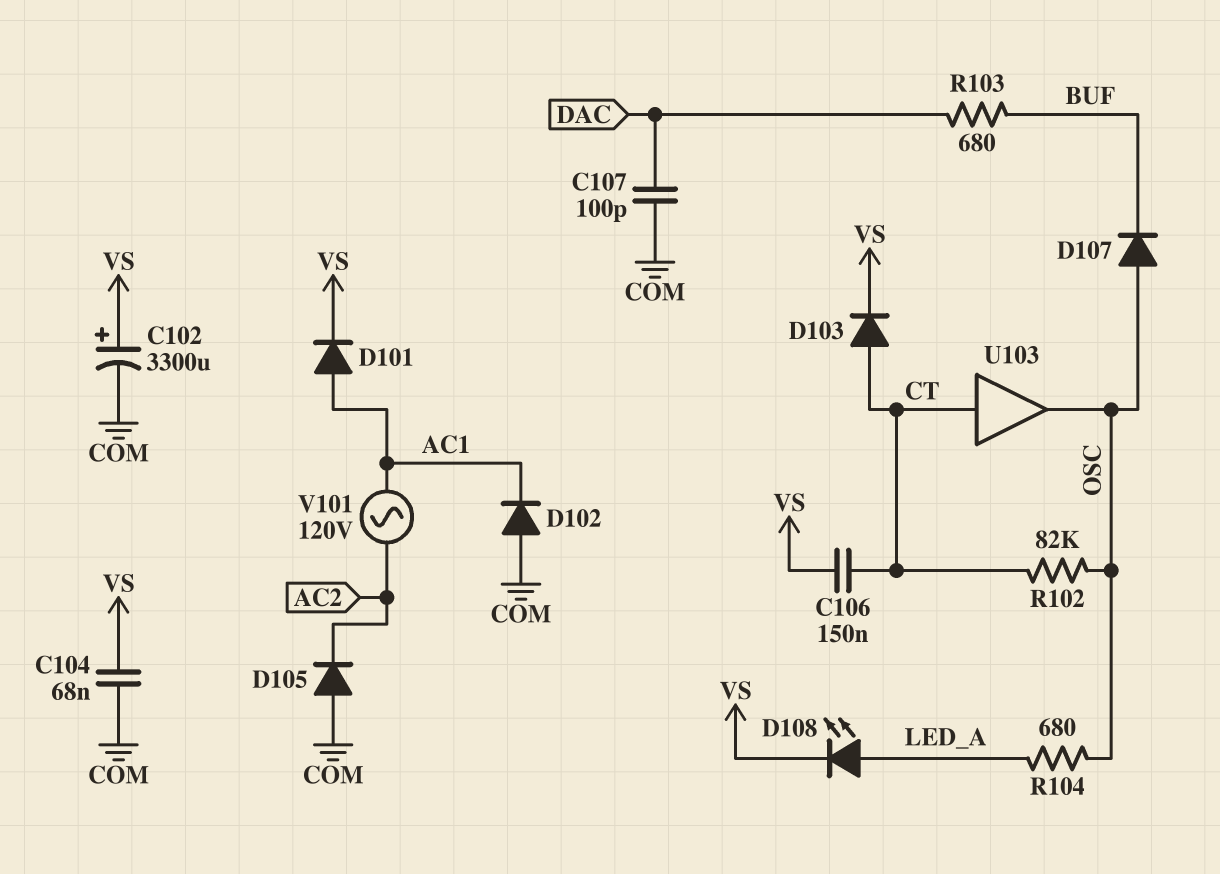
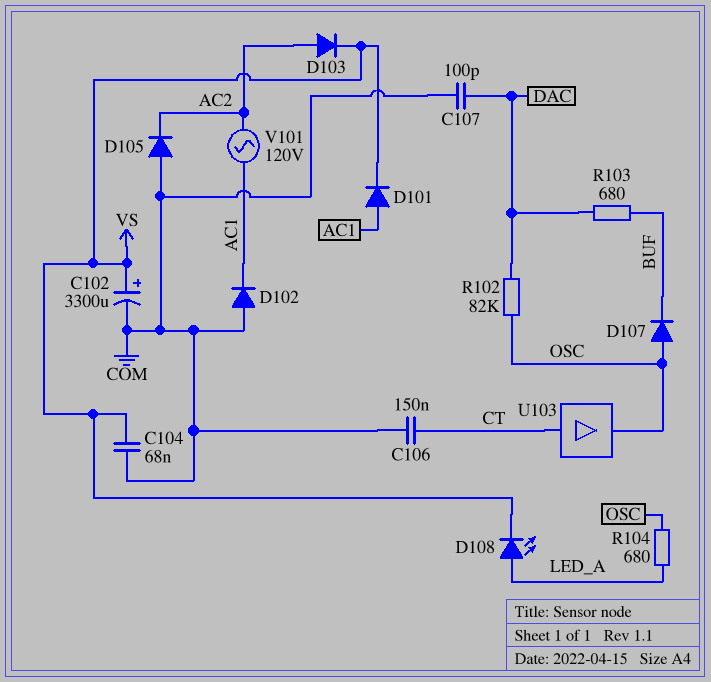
C106: 150nF (CT, VS) -> 150nF (COM, CT)
D103: diode (A CT, K VS) -> diode (A AC2, K VS)
R102: 82k (CT, OSC) -> 82k (DAC, OSC)

